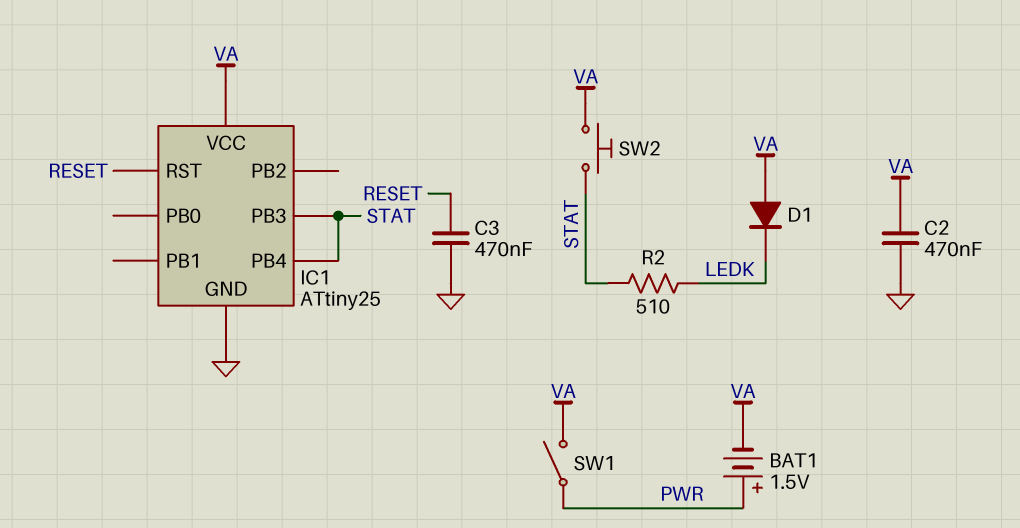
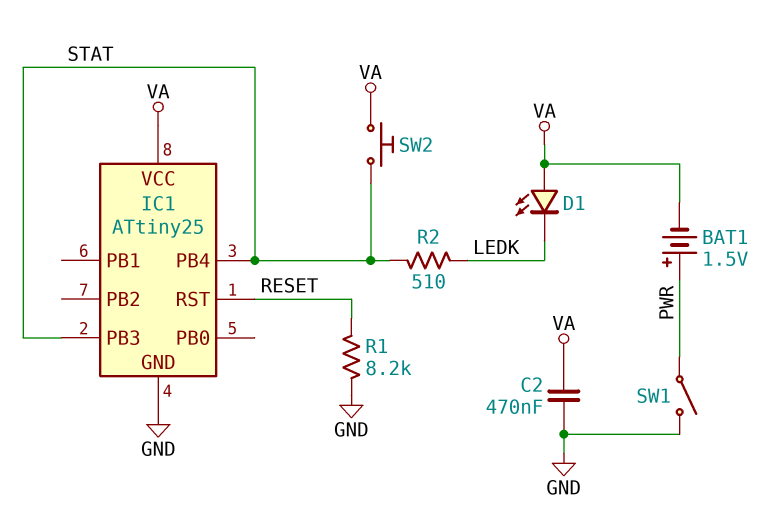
C3: 470nF (GND, RESET) -> none
D1: diode (A VA, K LEDK) -> LED (A VA, K LEDK)
R1: none -> 8.2k (GND, RESET)
SW1: switch (PWR, VA) -> switch (GND, PWR)

